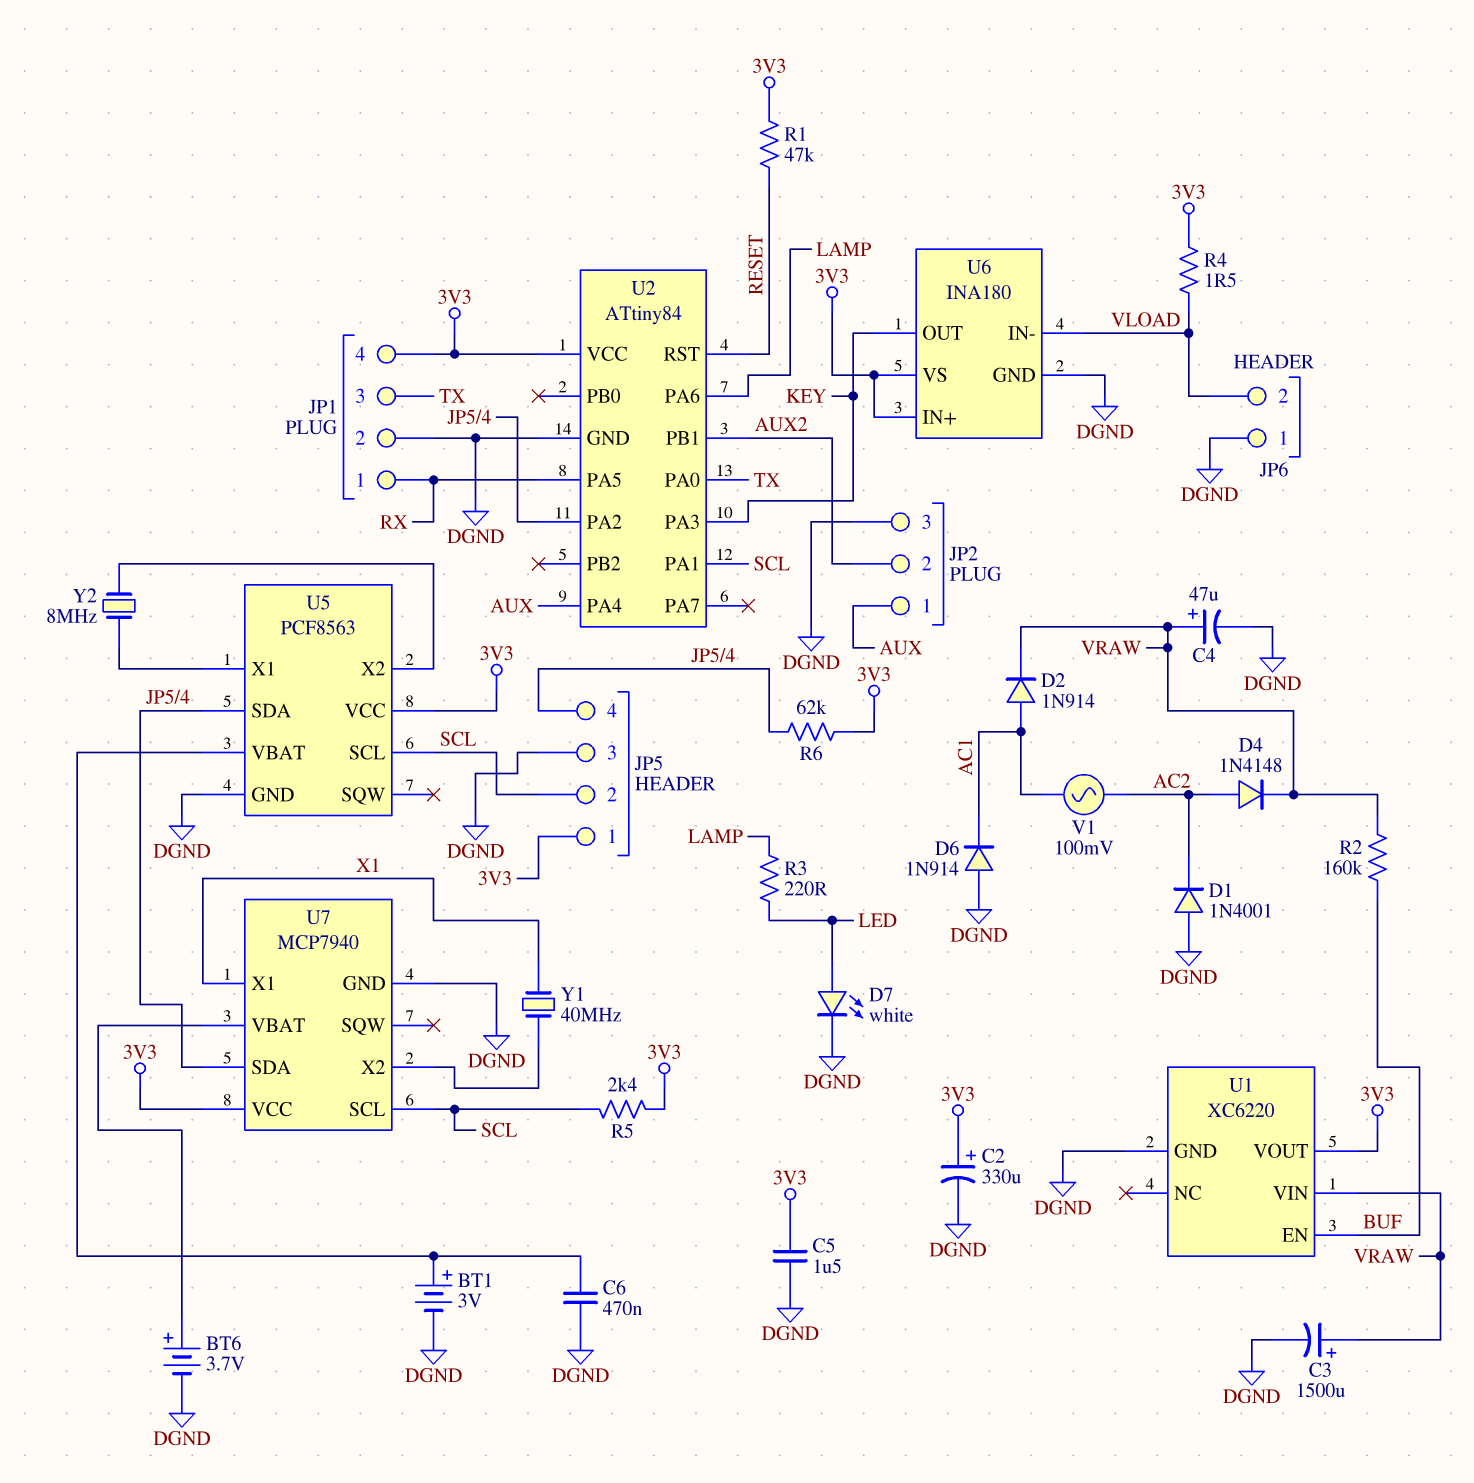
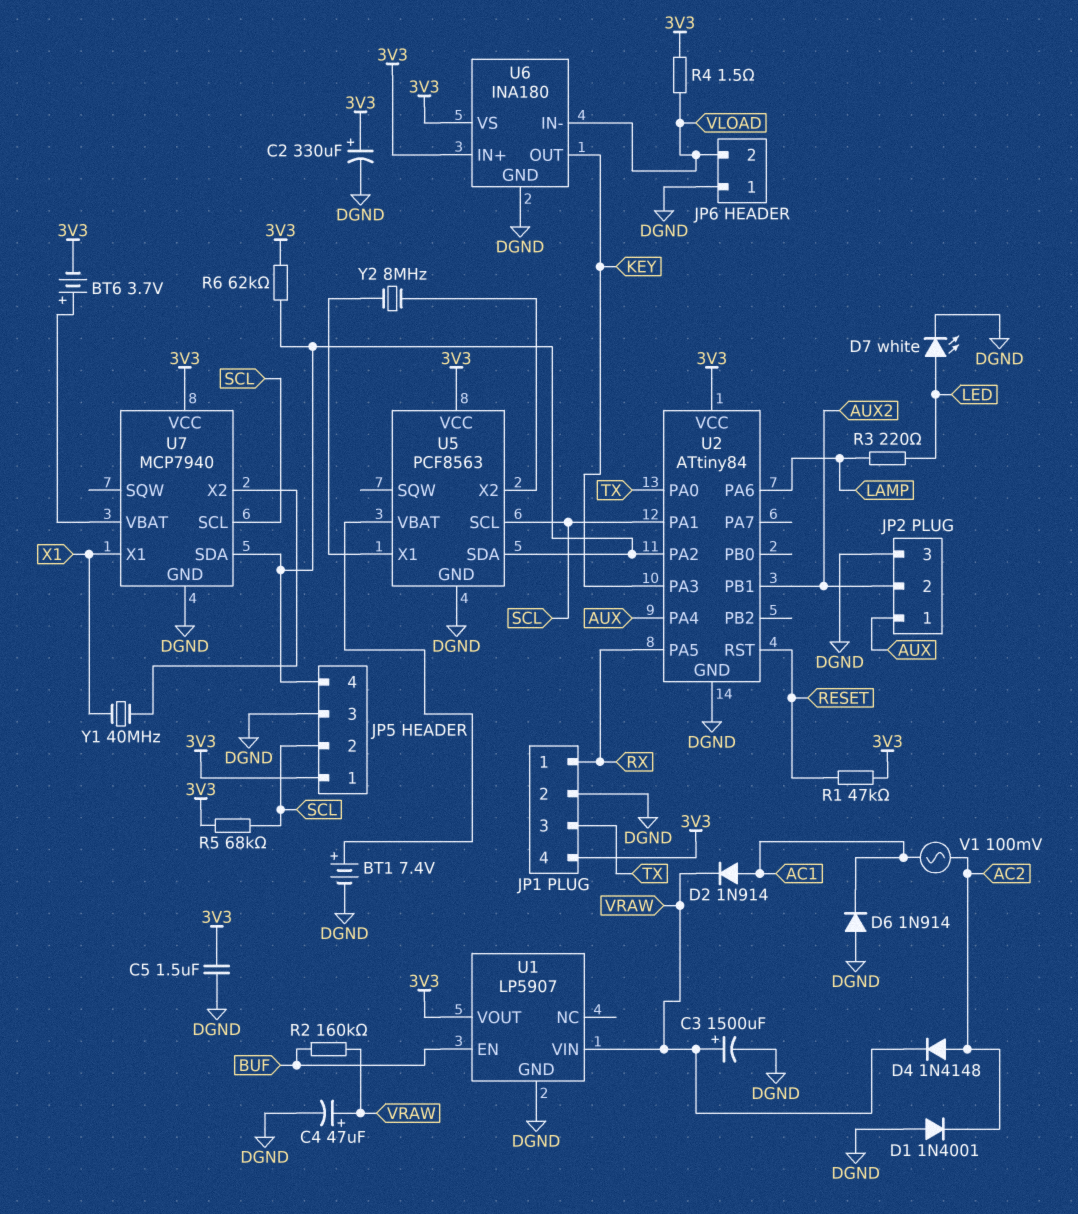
BT1: 3V (plus U5/VBAT, minus DGND) -> 7.4V (plus U5/VBAT, minus DGND)
BT6: 3.7V (plus U7/VBAT, minus DGND) -> 3.7V (plus U7/VBAT, minus 3V3)
C6: 470nF (DGND, U5/VBAT) -> none
R5: 2.4k (3V3, SCL) -> 68k (3V3, SCL)
U1: XC6220 -> LP5907

